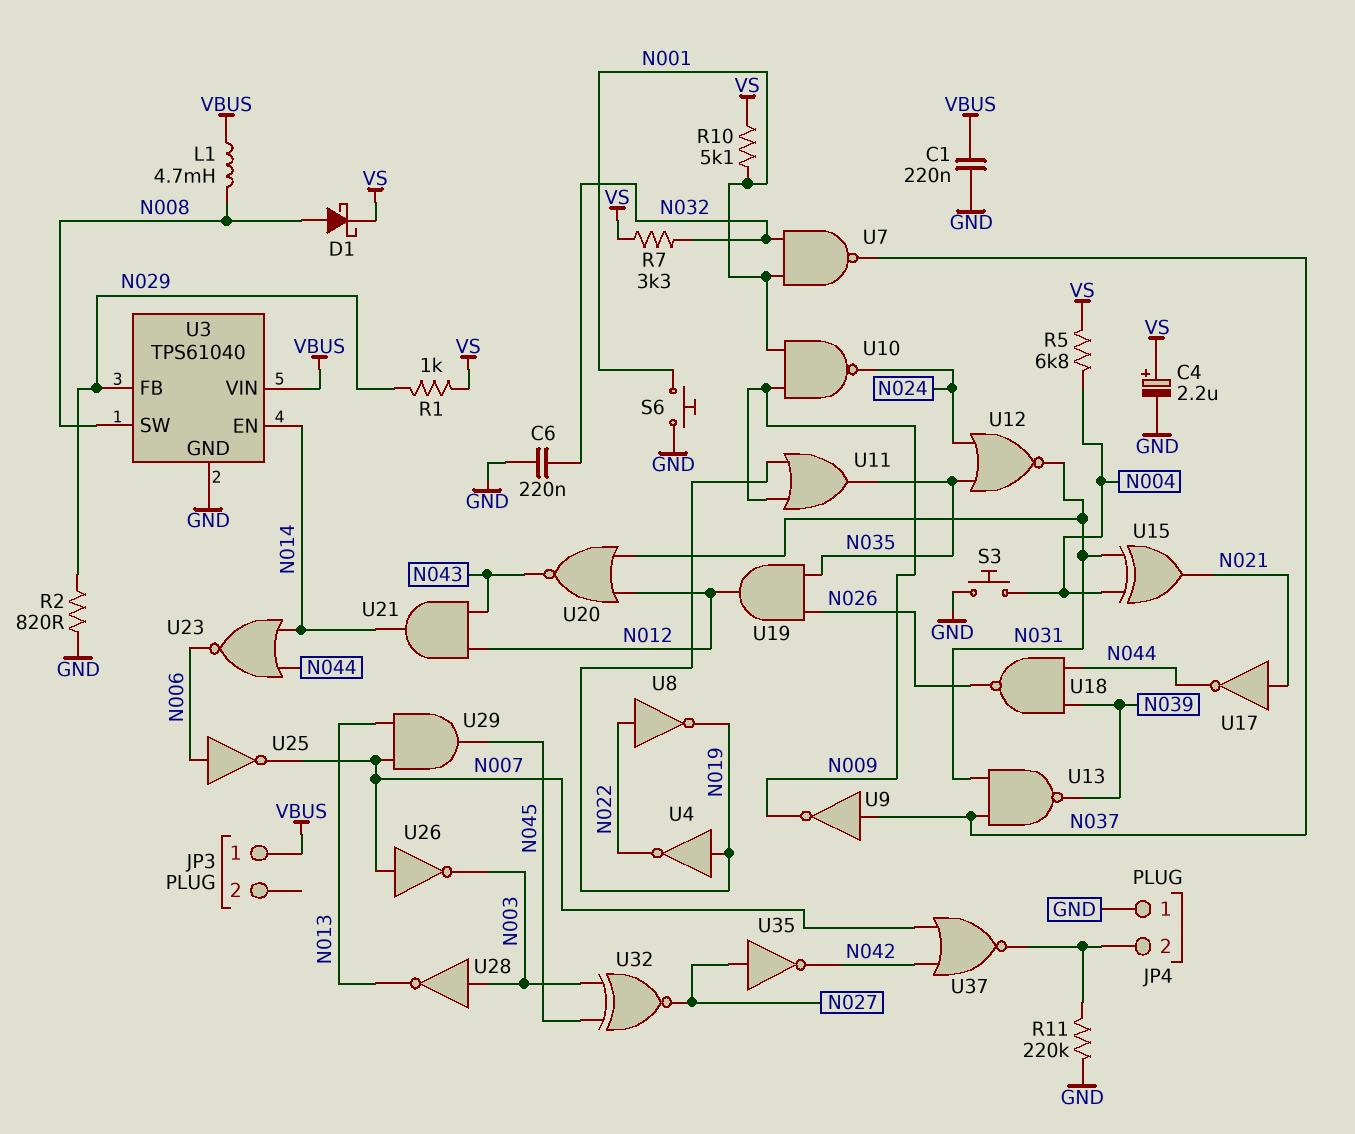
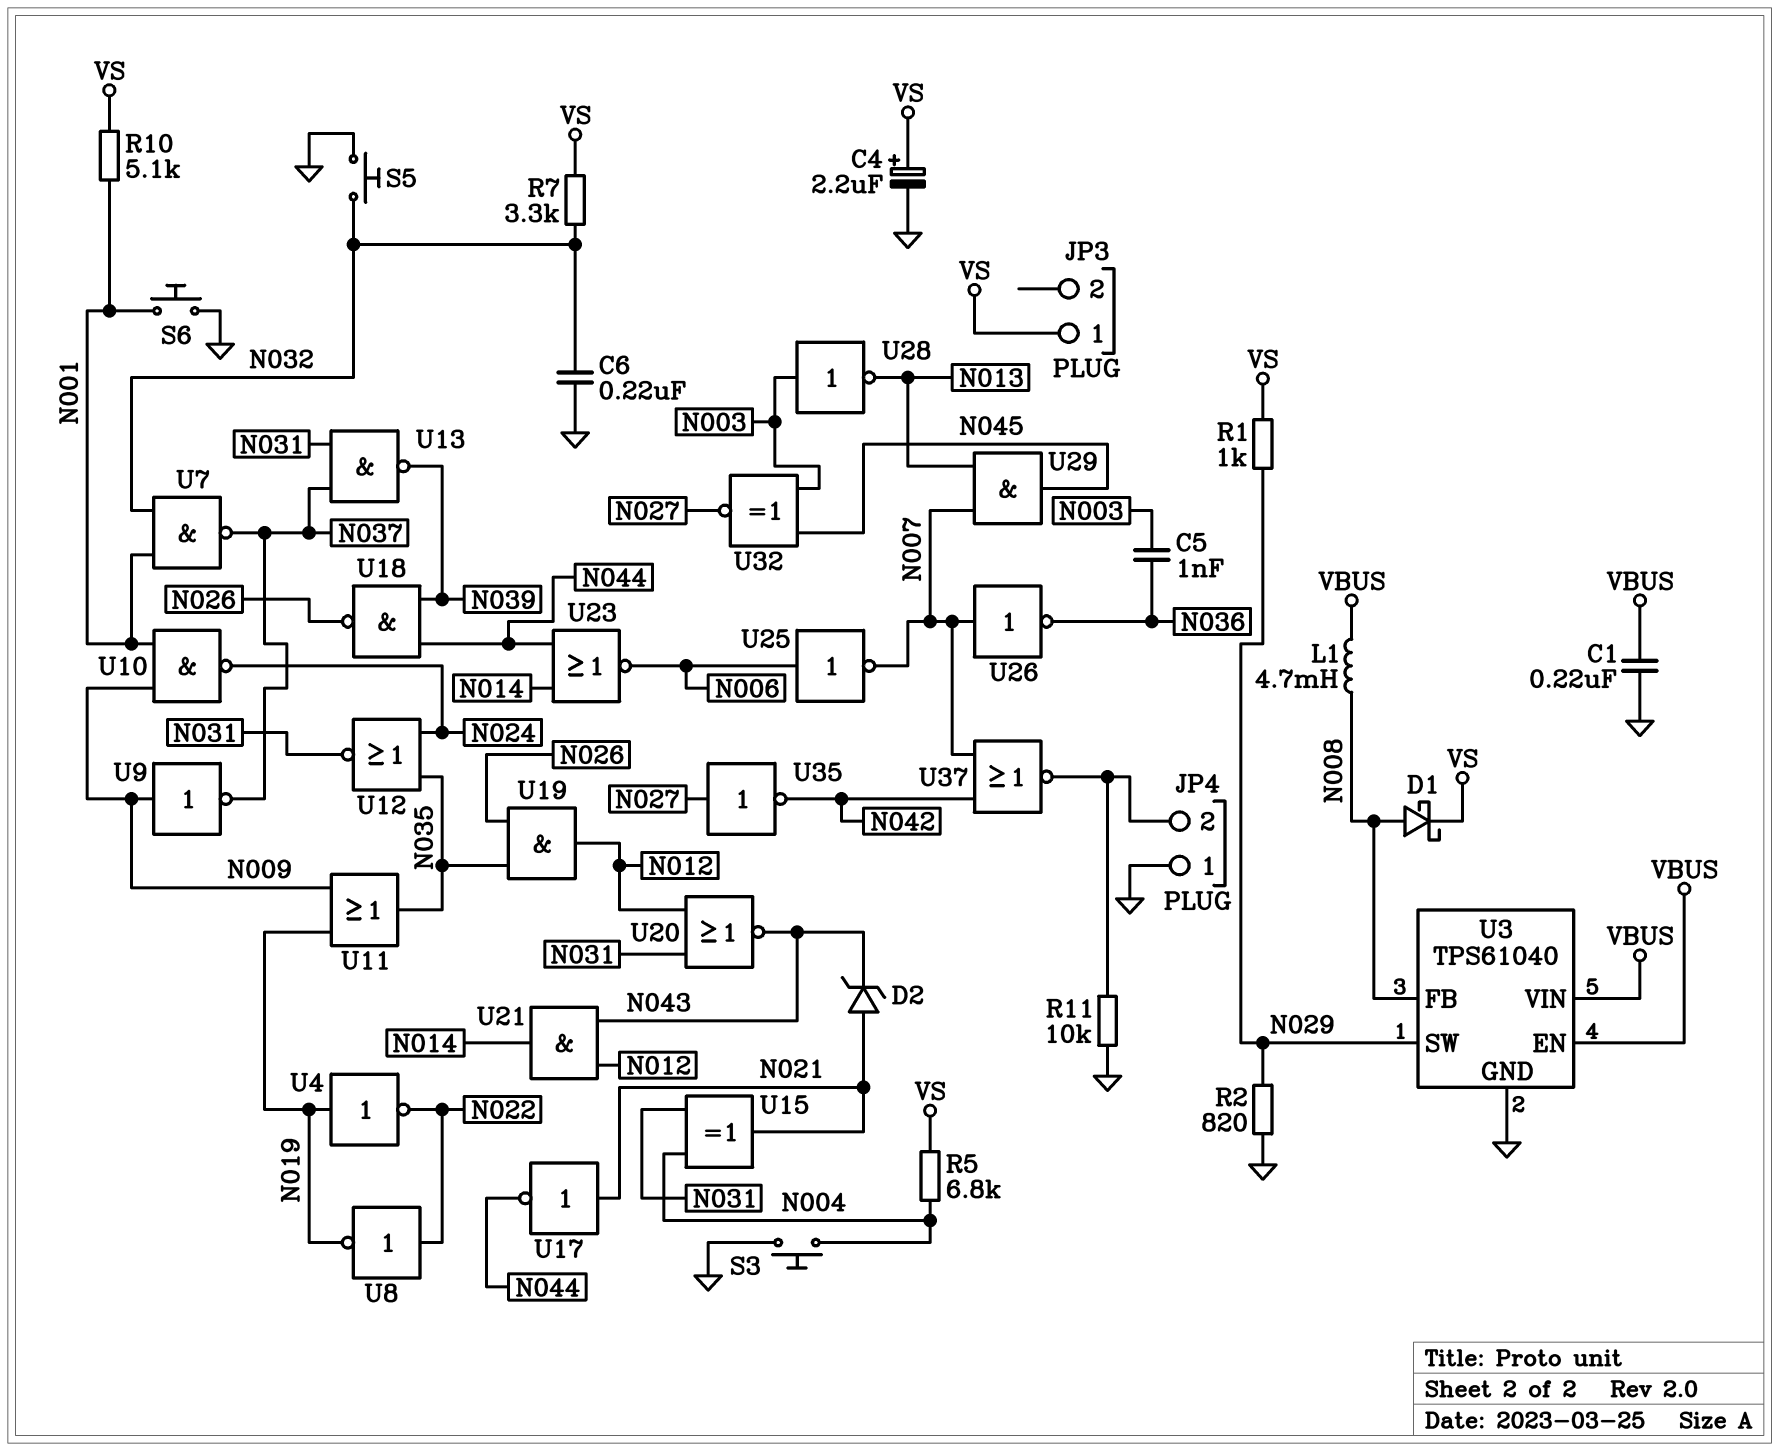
C5: none -> 1nF (N003, N036)
D2: none -> zener (A N021, K N043)
JP3 pin 1: VBUS -> VS
R11: 220k (GND, JP4/2) -> 10k (GND, JP4/2)
S5: none -> button (GND, N032)
U3 pin EN: N014 -> VBUS
U3 pin FB: N029 -> N008
U3 pin SW: N008 -> N029
U9: NOT (in N037, out N009) -> NOT (in N009, out N037)
U26: NOT (in N007, out N003) -> NOT (in N007, out N036)

